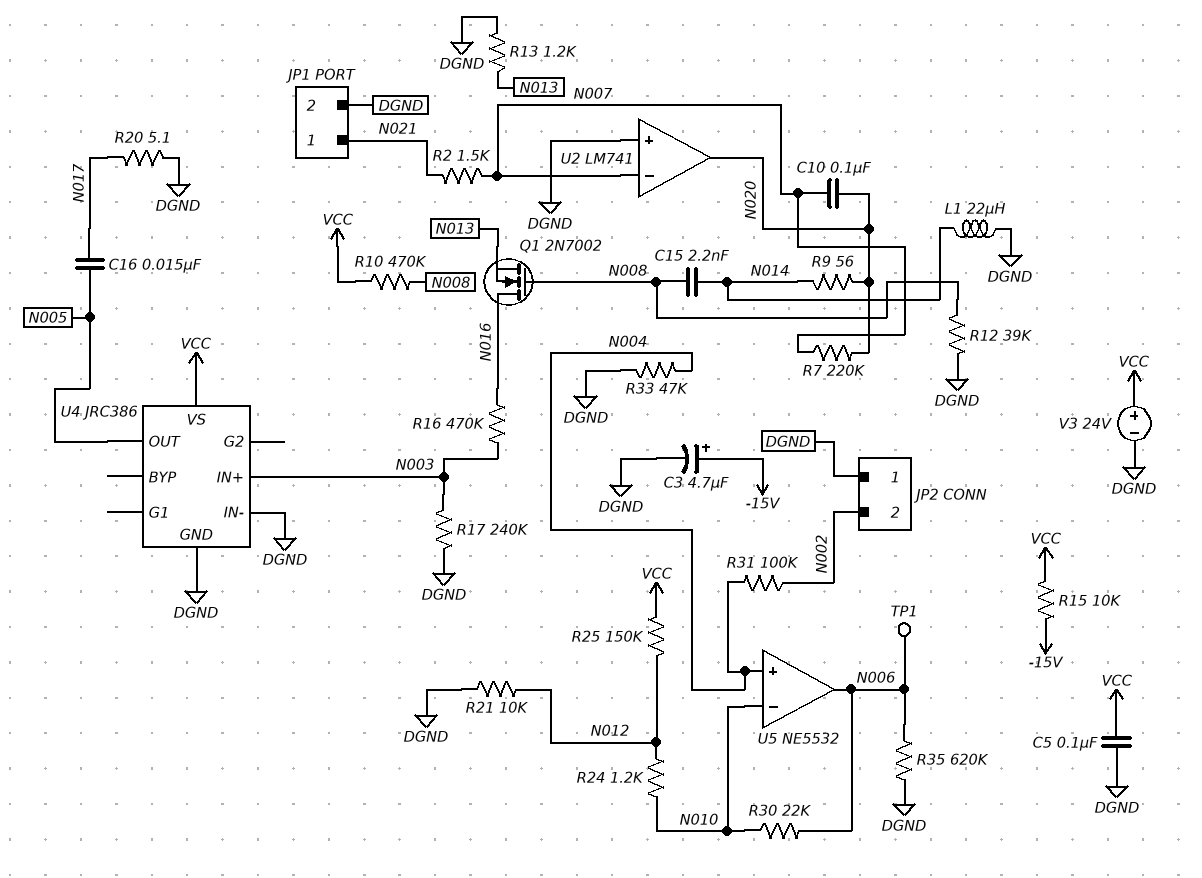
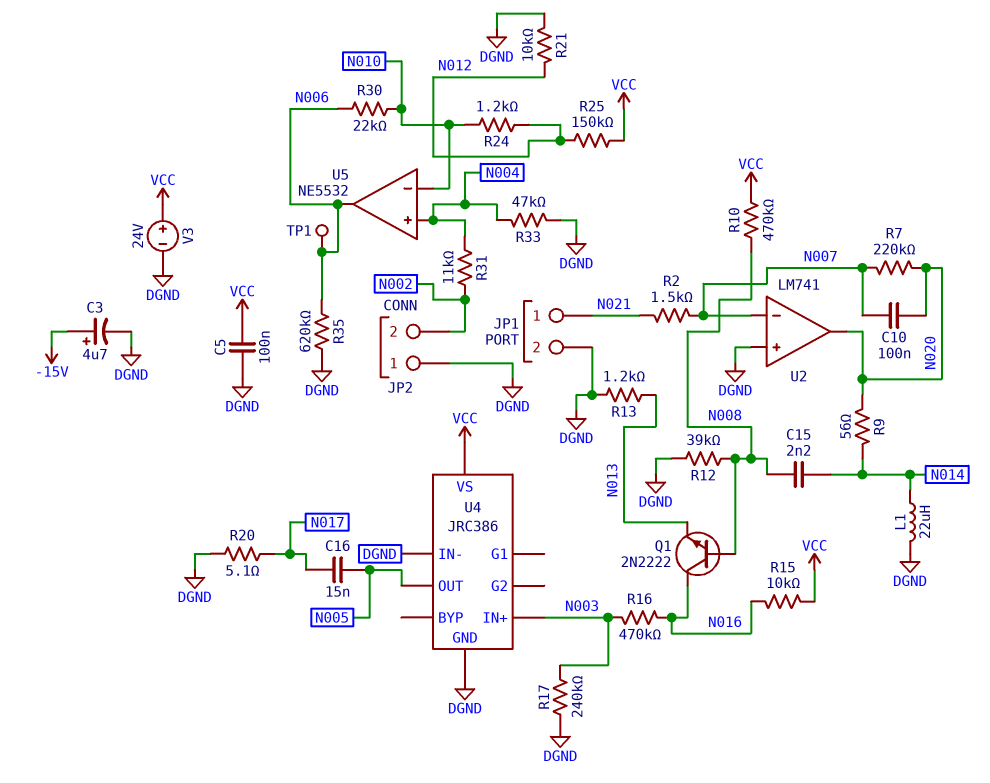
Q1: NMOS 2N7002 (G N008, D N016, S N013) -> NPN 2N2222 (B N008, C N016, E N013)
R15: 10k (-15V, VCC) -> 10k (N016, VCC)
R31: 100k (N002, N004) -> 11k (N002, N004)

